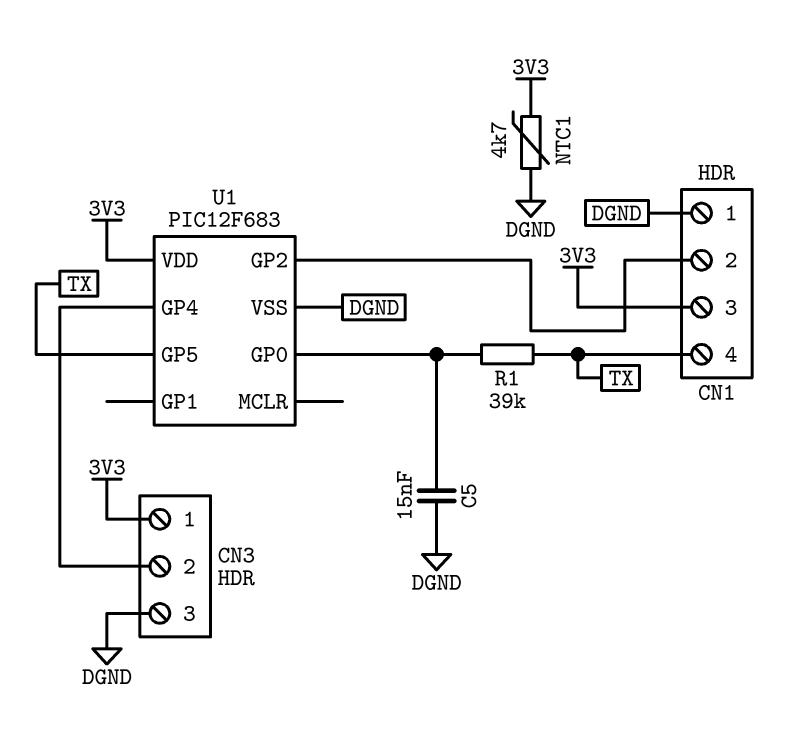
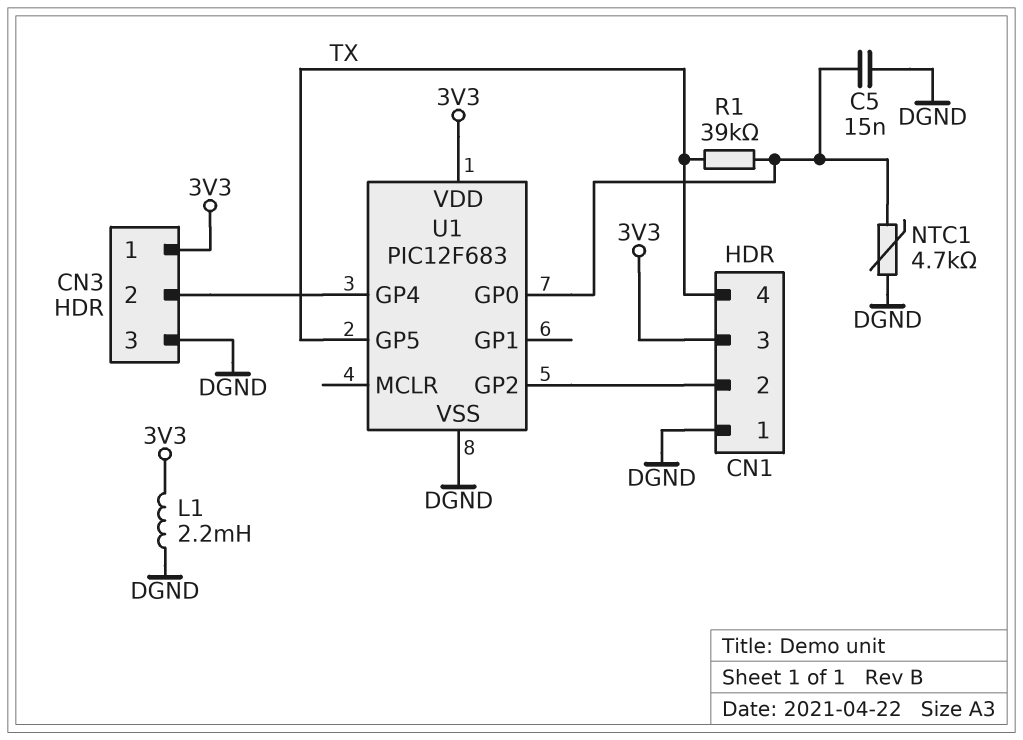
L1: none -> 2.2mH (3V3, DGND)
NTC1: 4.7k (3V3, DGND) -> 4.7k (DGND, U1/GP0)

